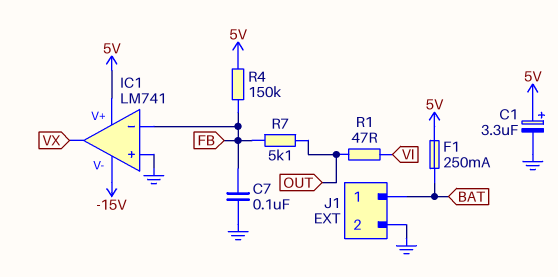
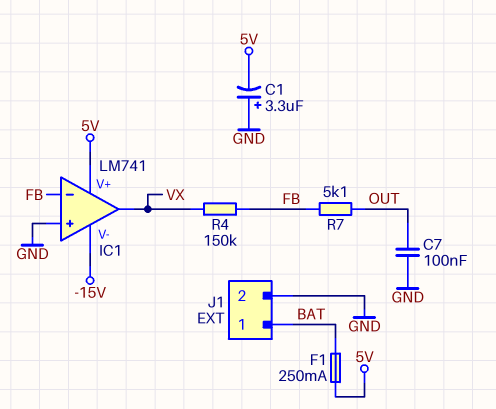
C1: 3.3uF (plus 5V, minus GND) -> 3.3uF (plus GND, minus 5V)
C7: 100nF (FB, GND) -> 100nF (GND, OUT)
R1: 47 (OUT, VI) -> none
R4: 150k (5V, FB) -> 150k (FB, VX)

